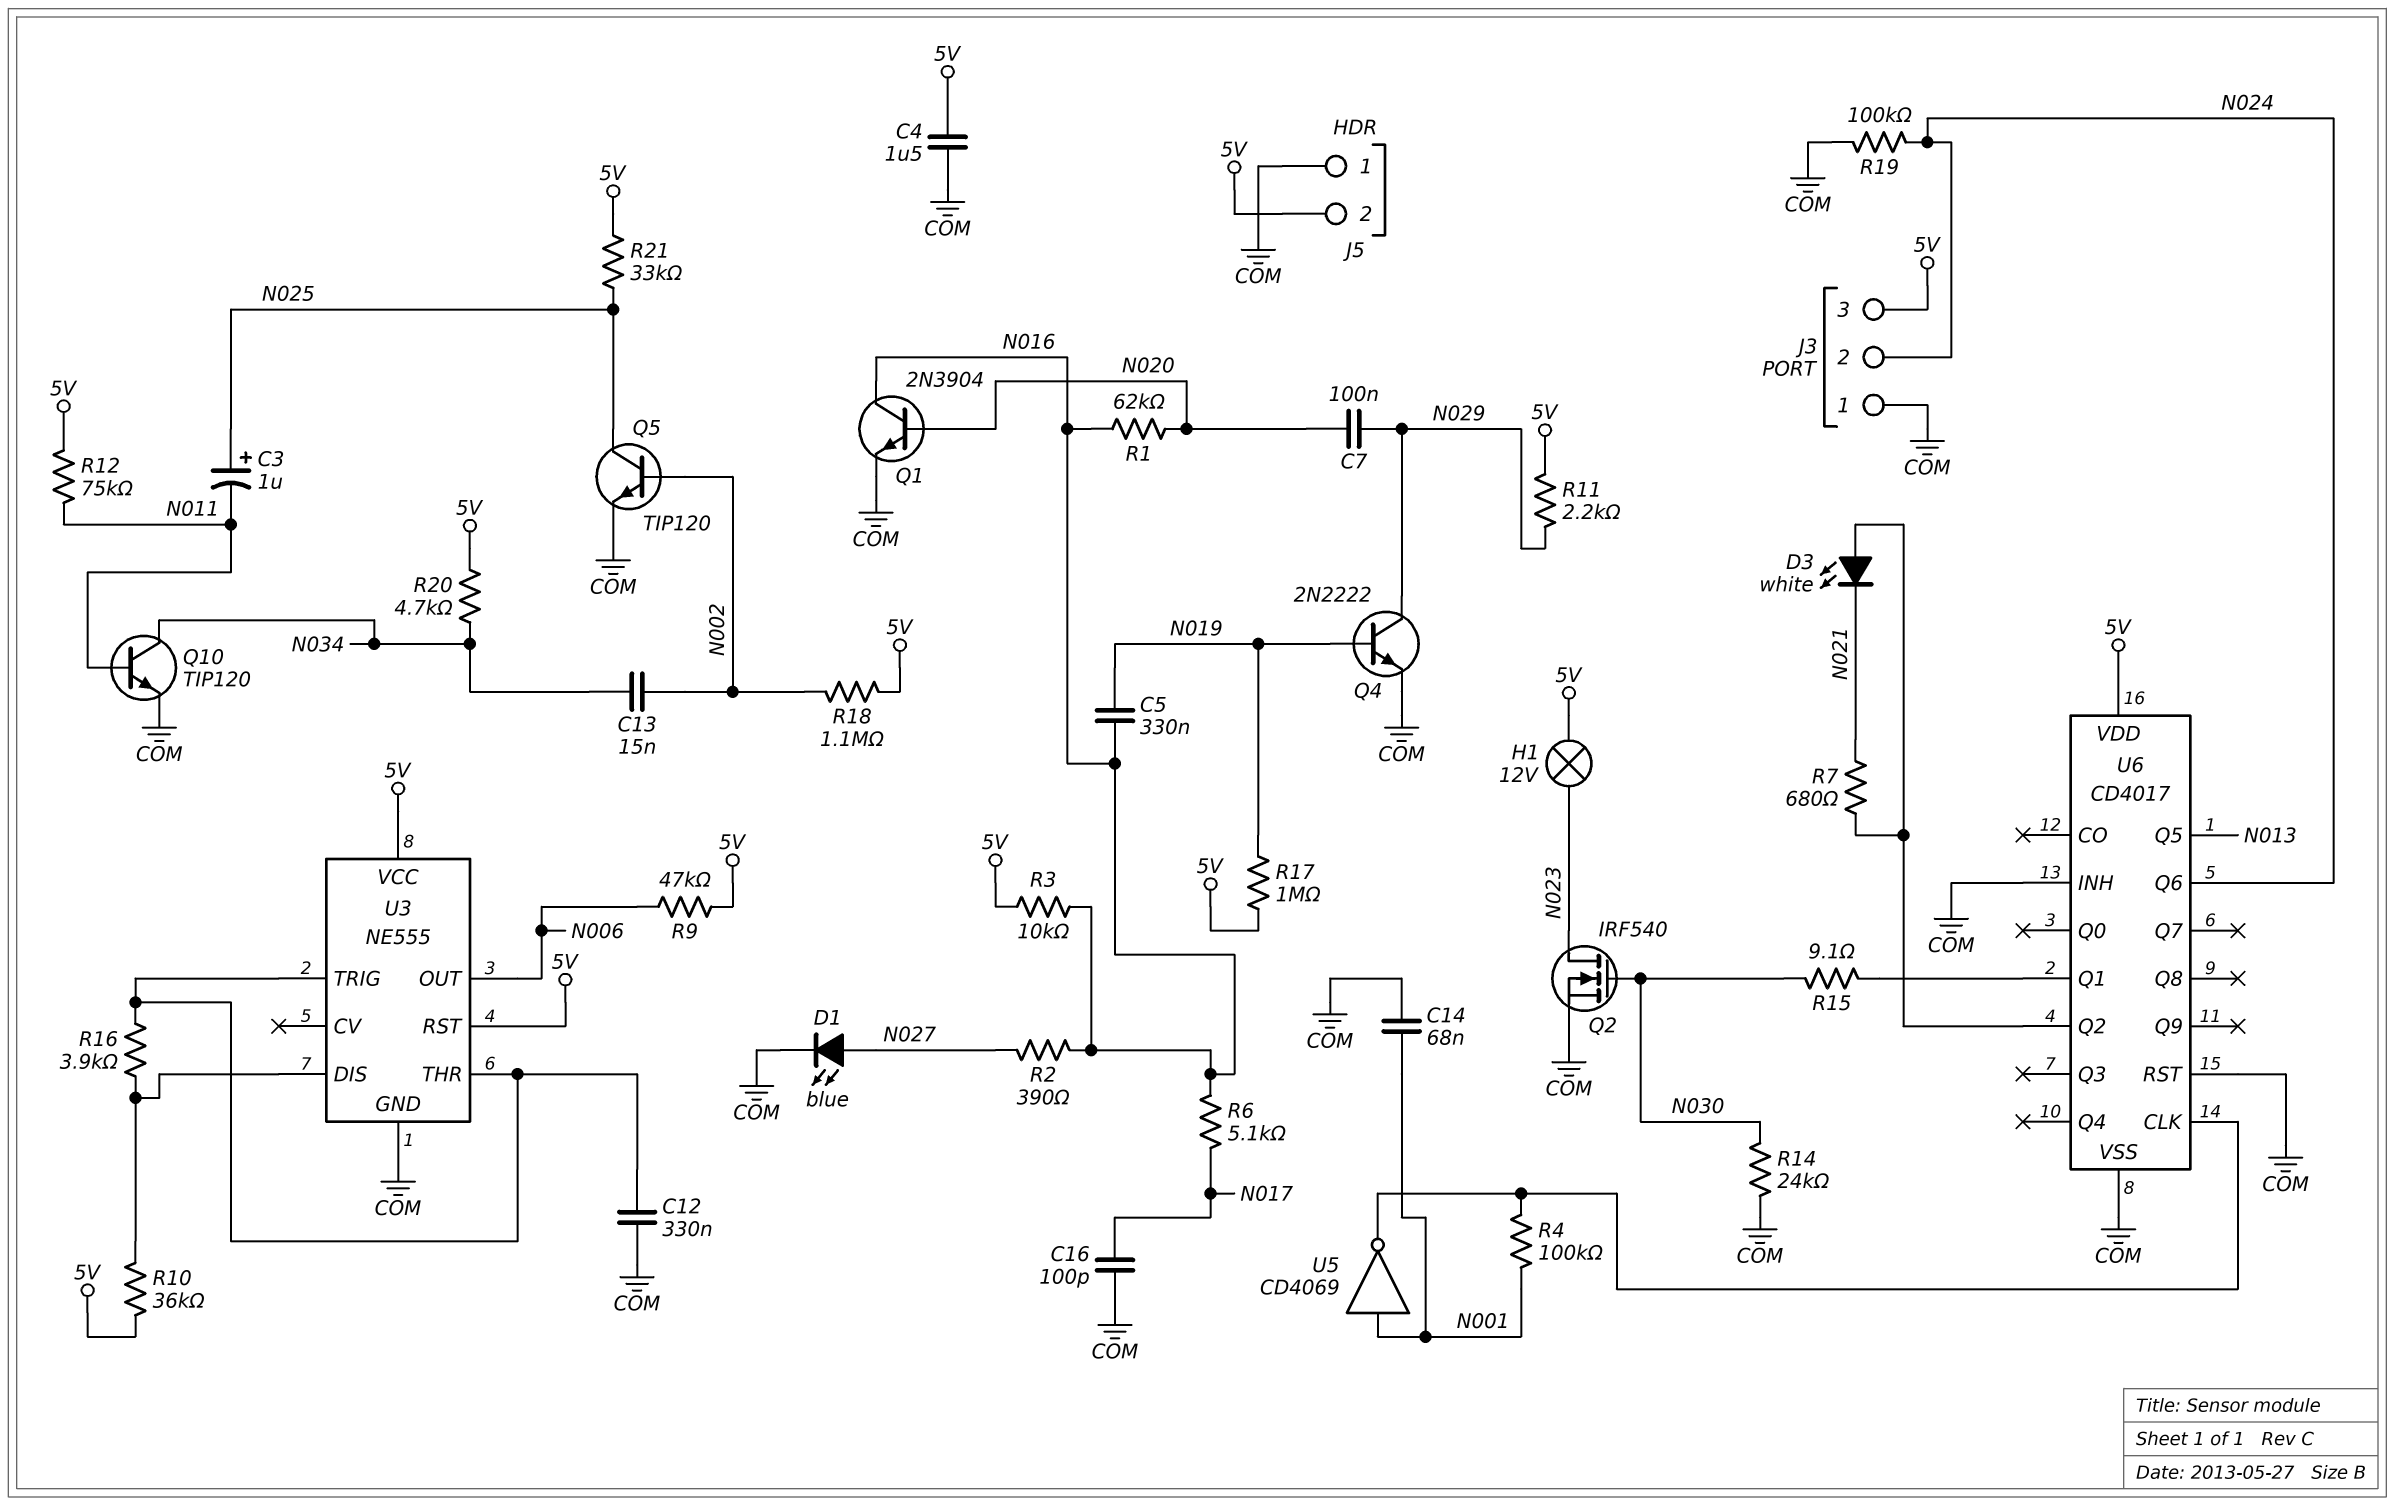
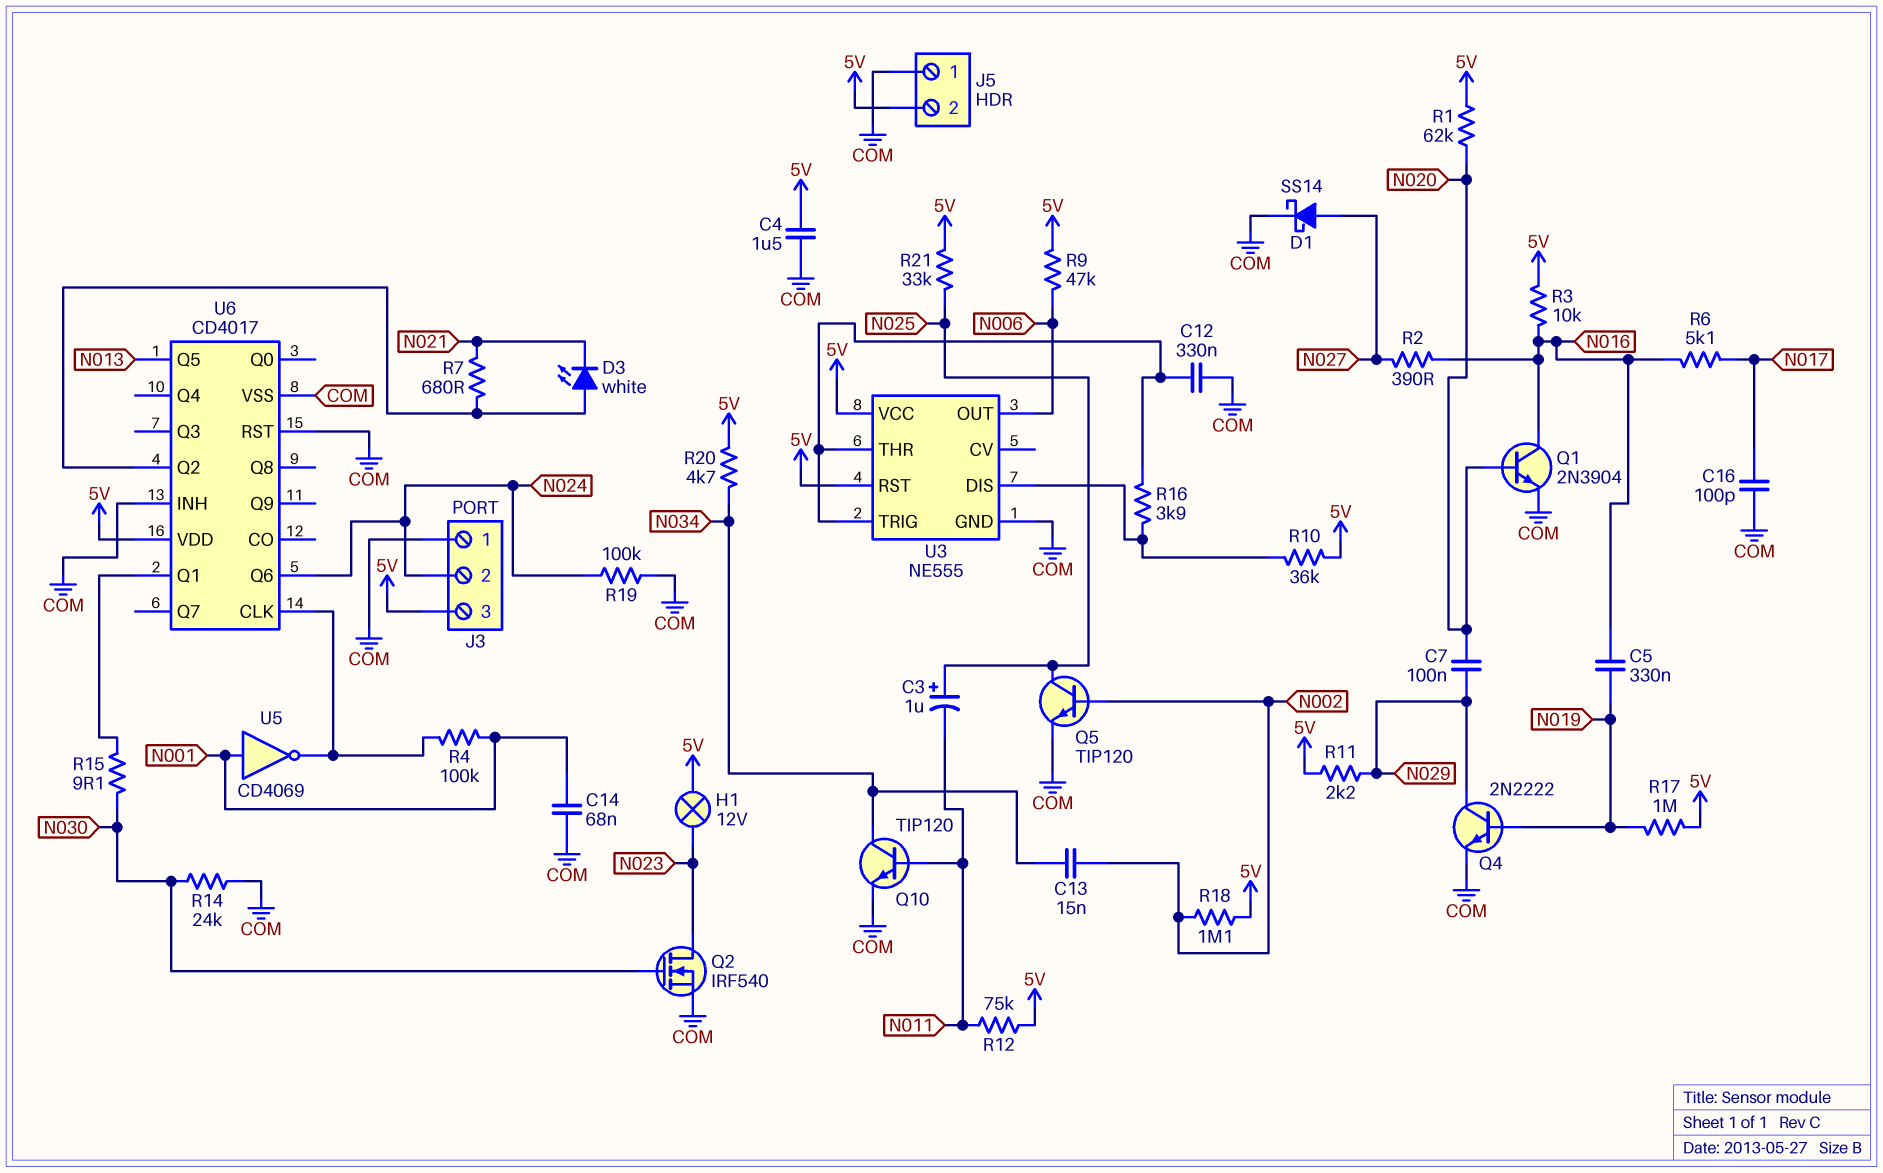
D1: LED blue (A N027, K COM) -> schottky SS14 (A N027, K COM)
R1: 62k (N016, N020) -> 62k (5V, N020)

